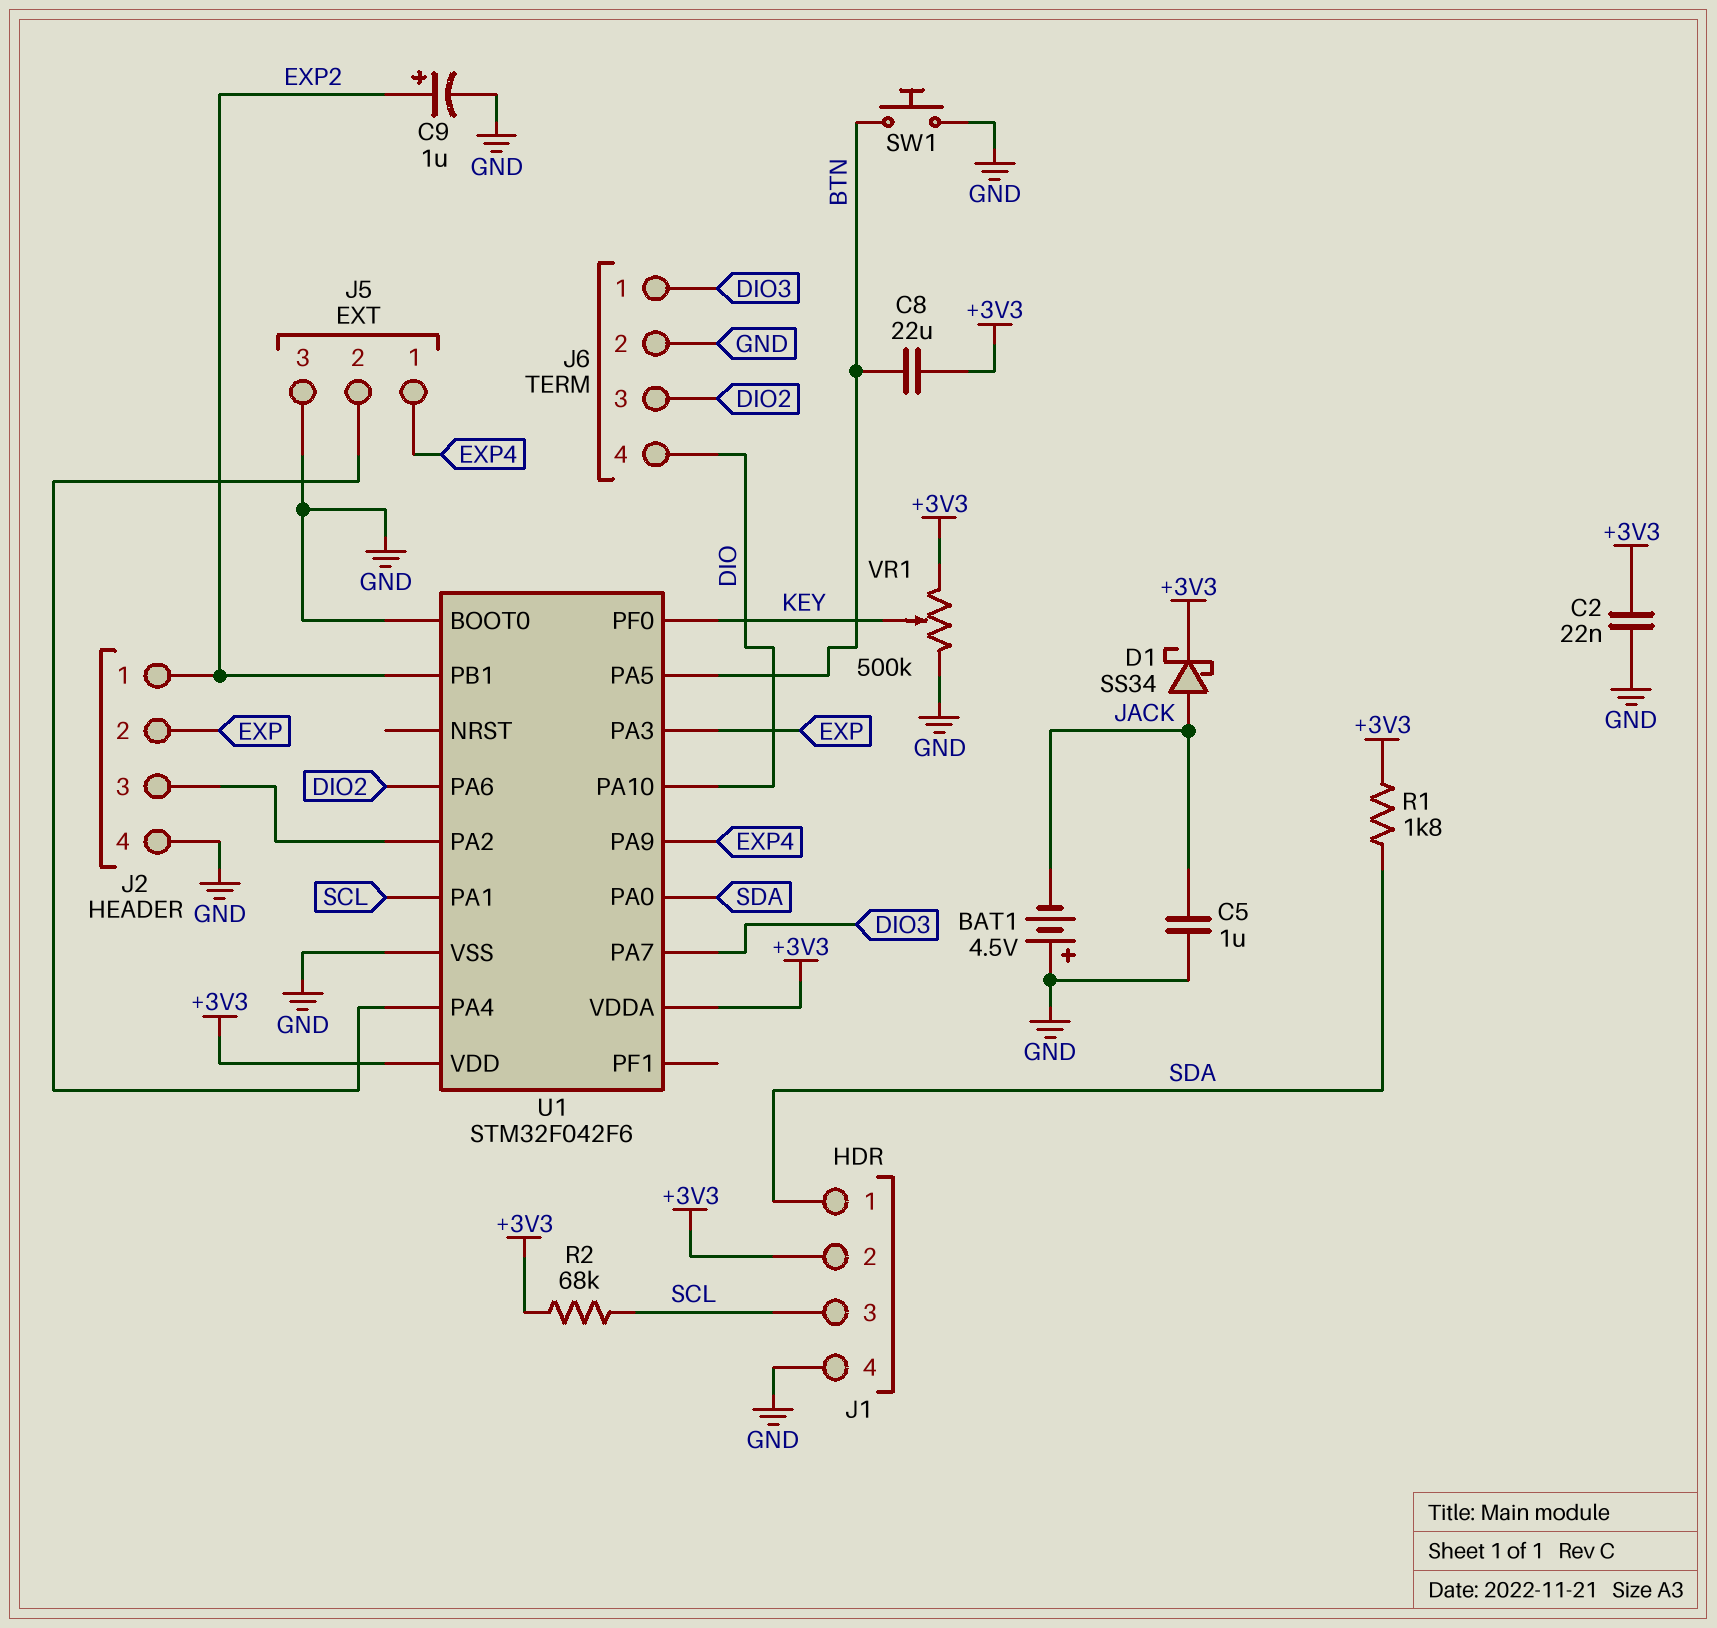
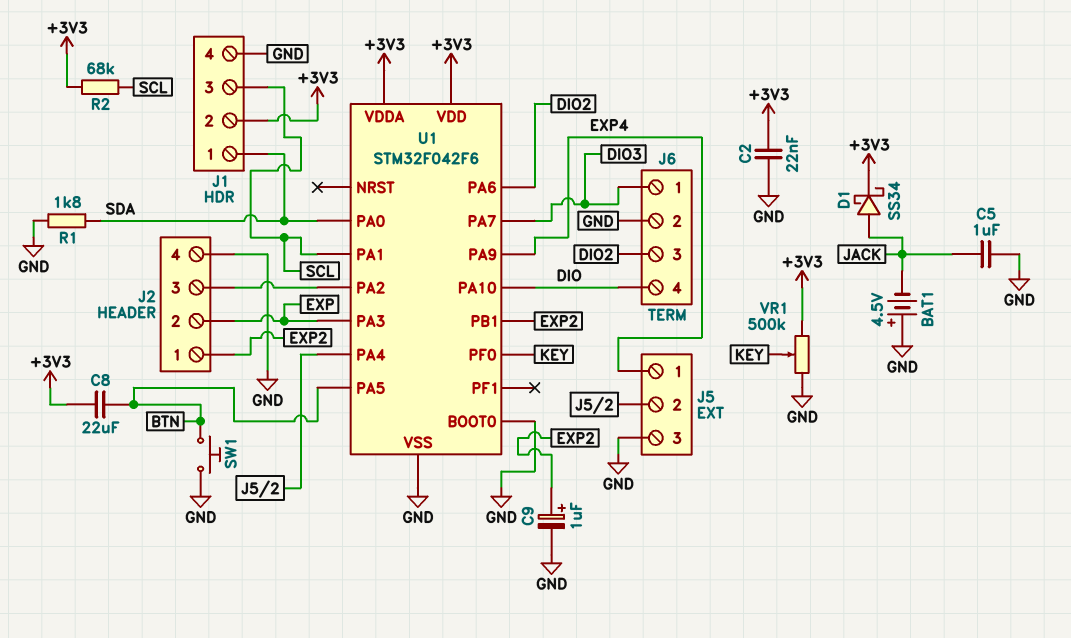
R1: 1.8k (+3V3, SDA) -> 1.8k (GND, SDA)

